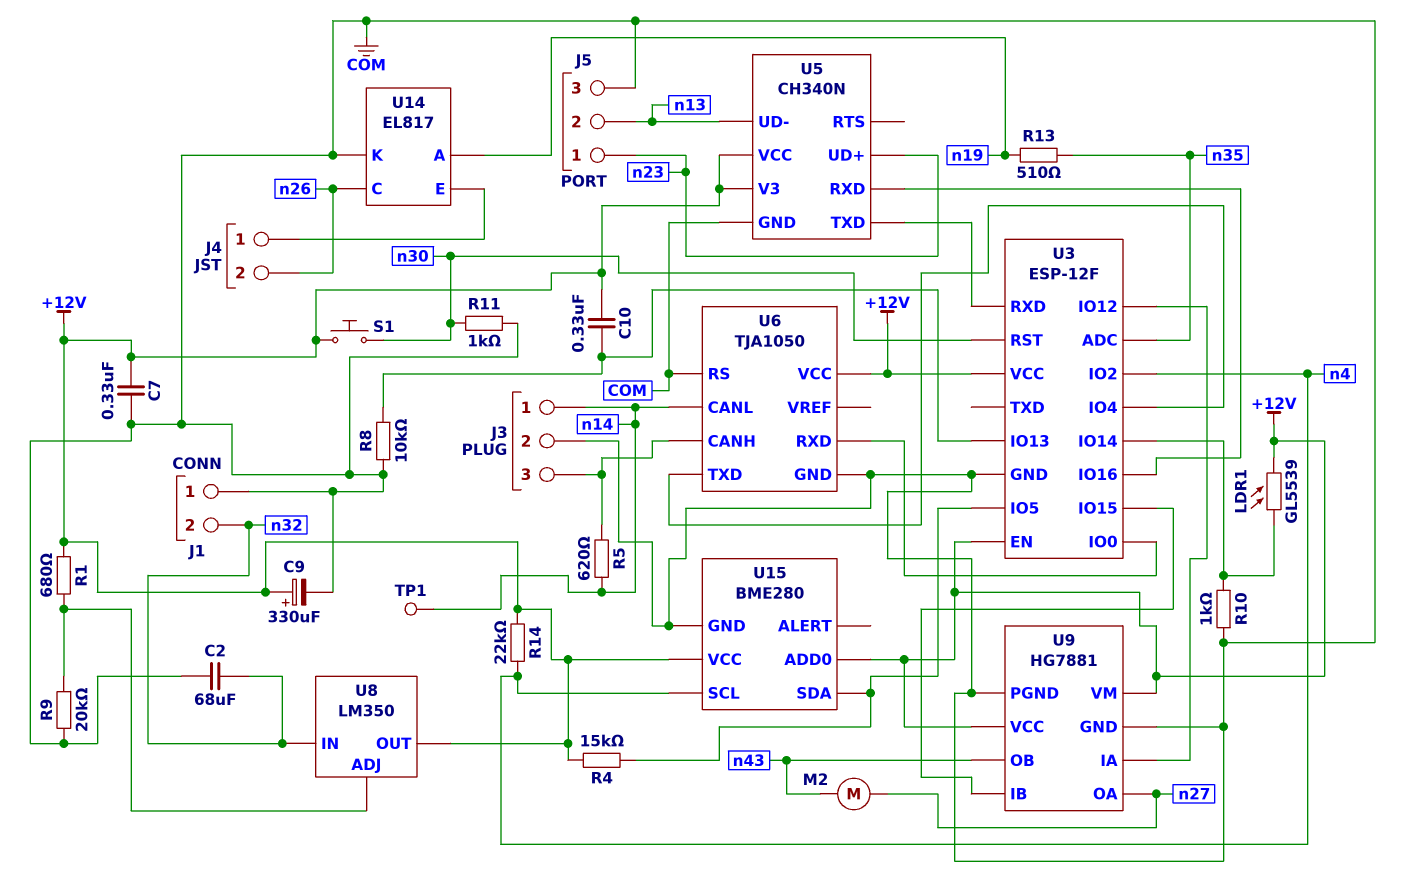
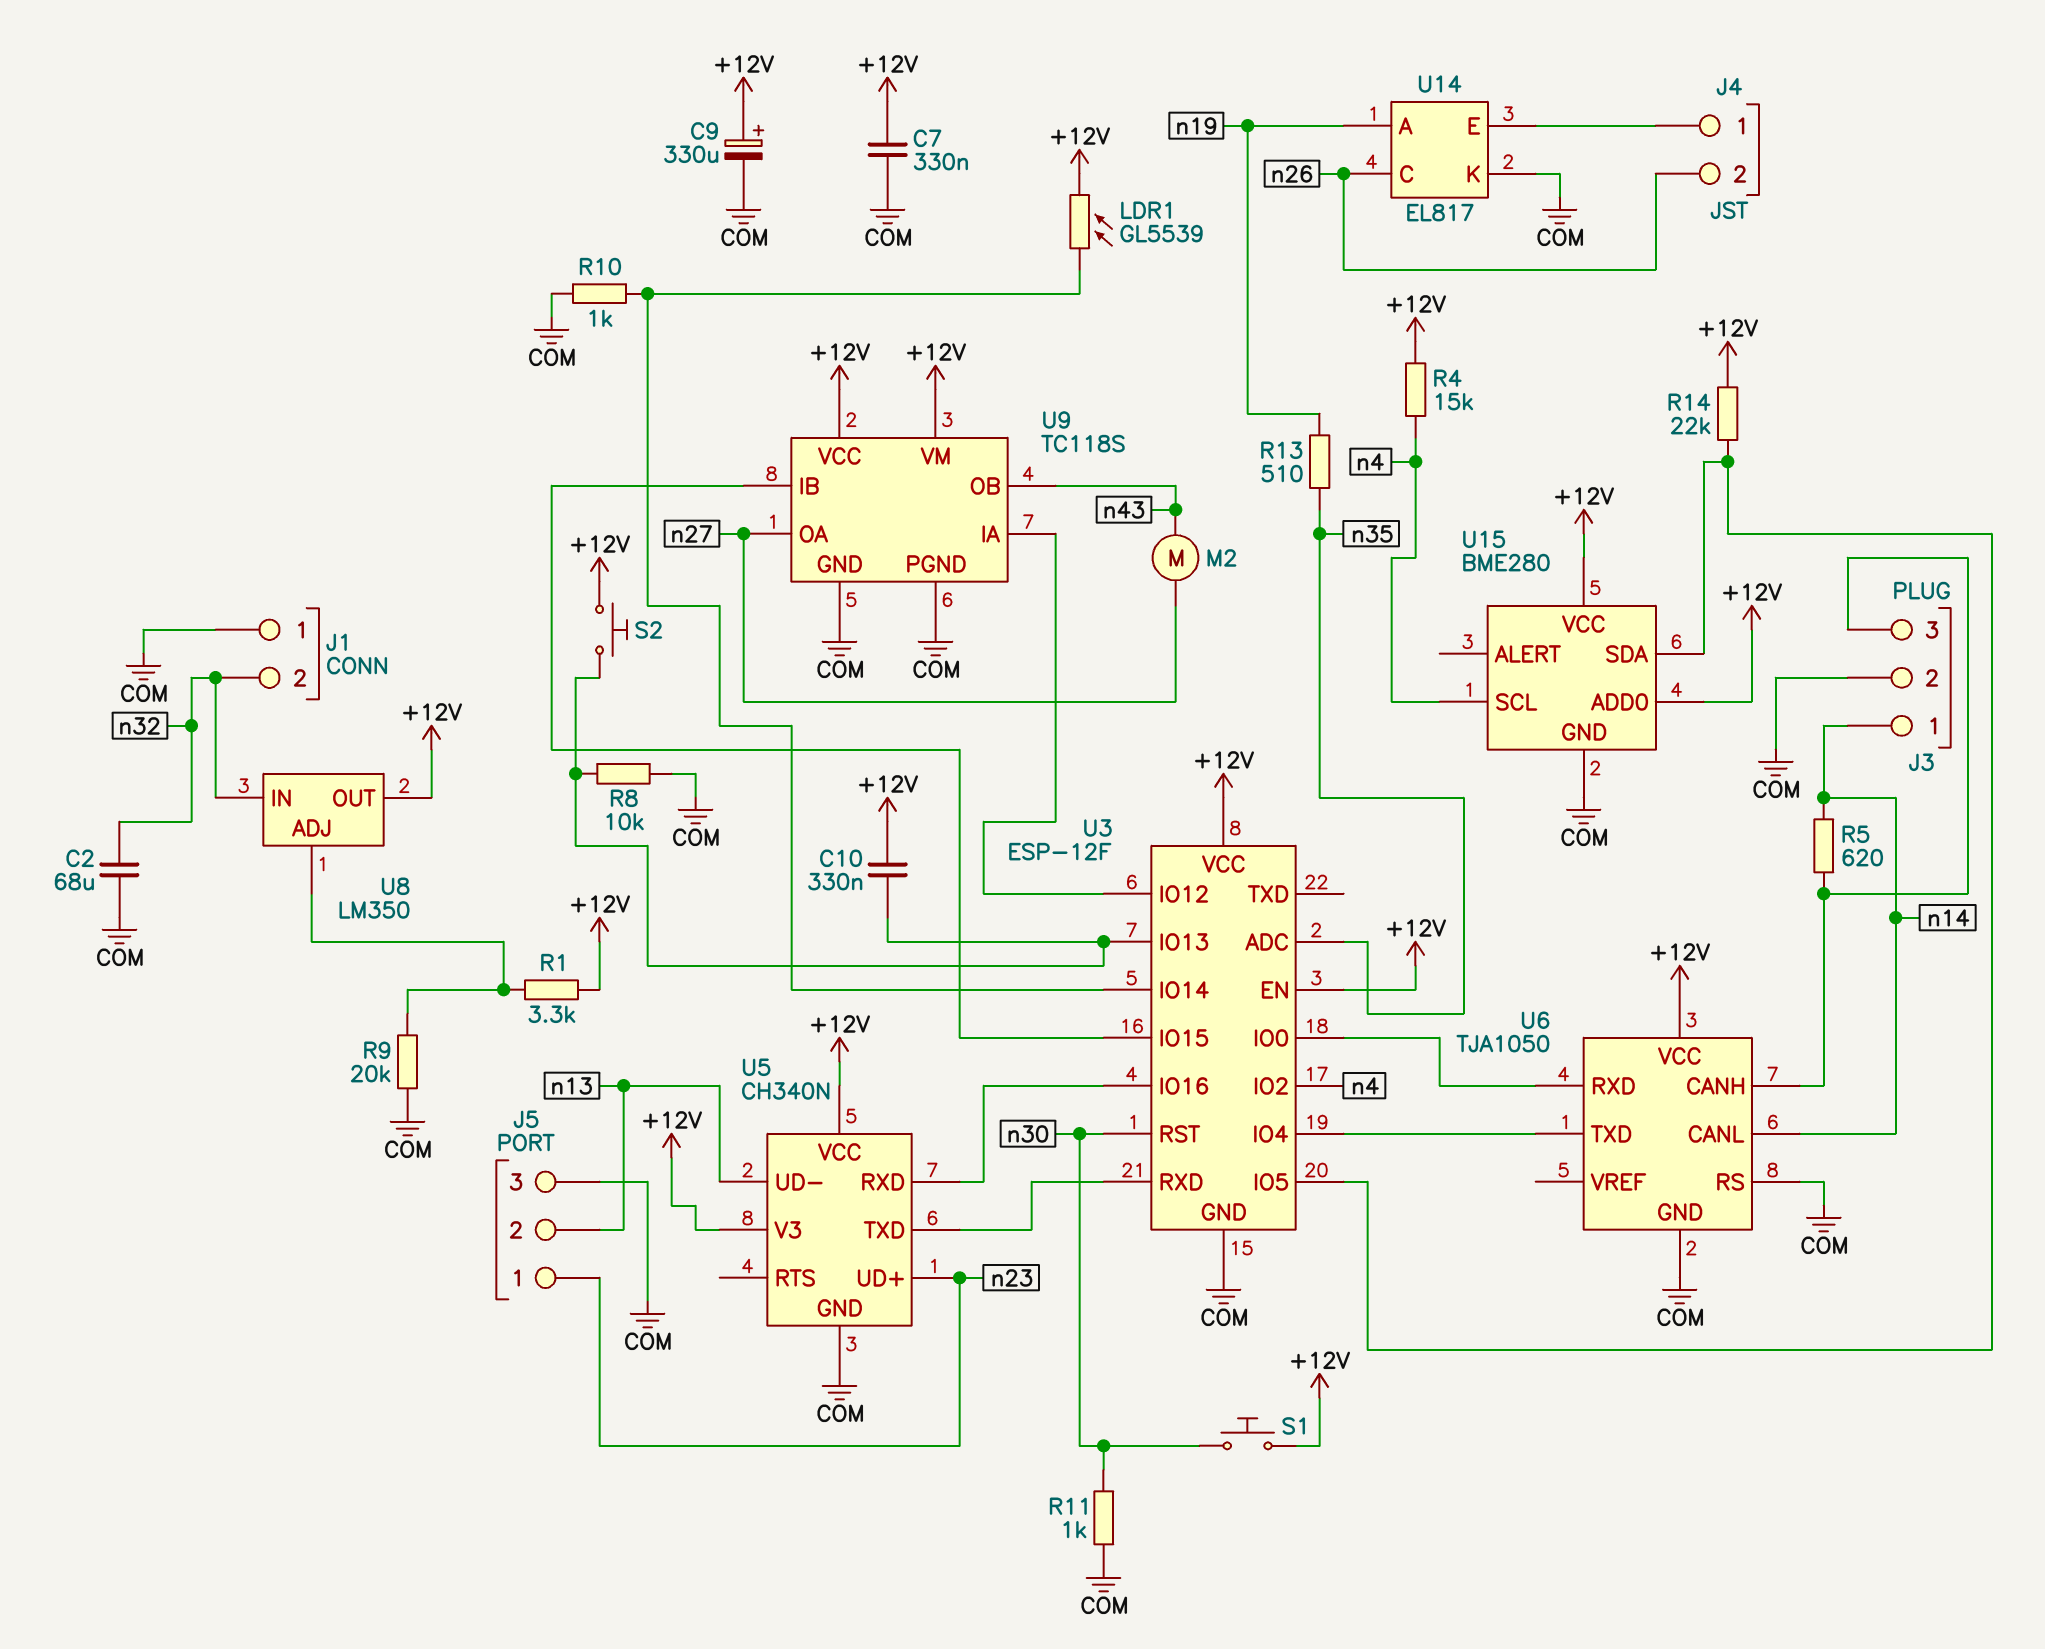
R1: 680 (+12V, U8/ADJ) -> 3.3k (+12V, U8/ADJ)
R4: 15k (+12V, U3/IO5) -> 15k (+12V, n4)
R14: 22k (+12V, n4) -> 22k (+12V, U3/IO5)
S2: none -> button (+12V, U3/IO13)
TP1: test point (n14) -> none
U9: HG7881 -> TC118S

